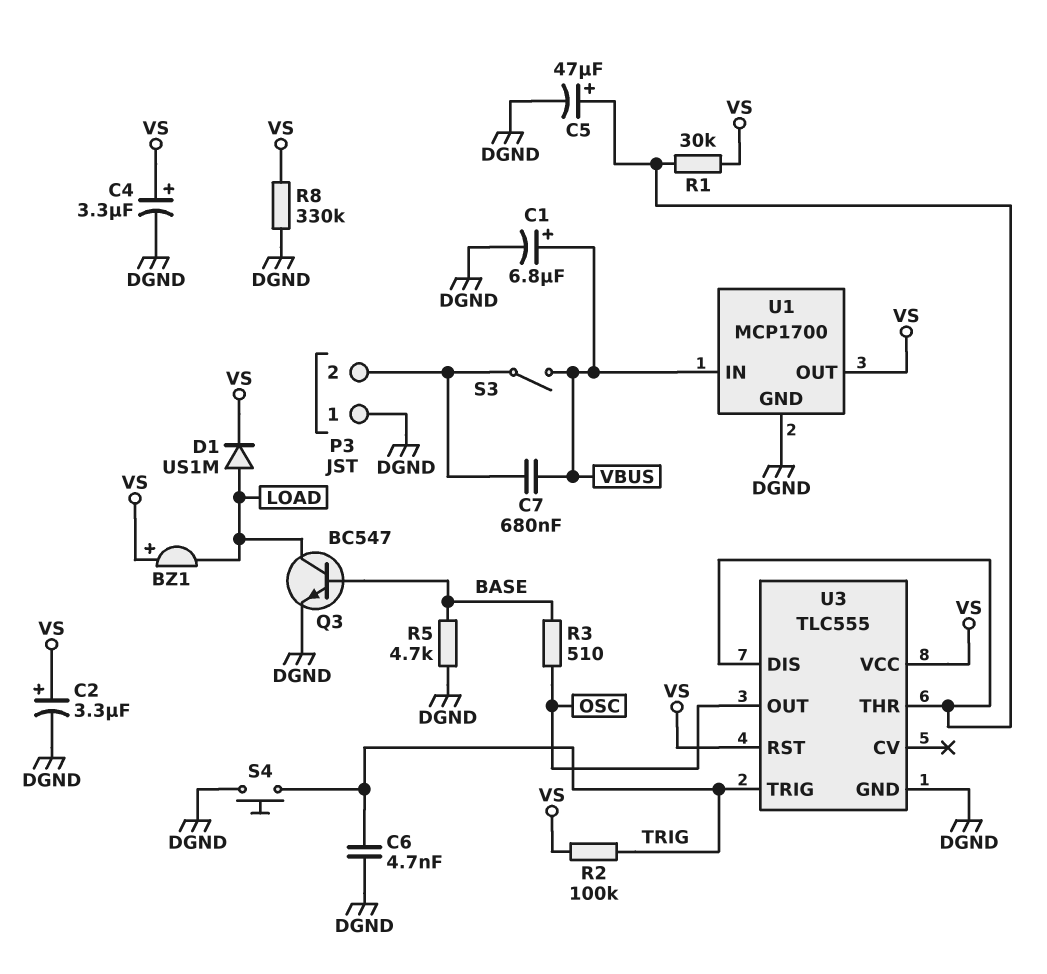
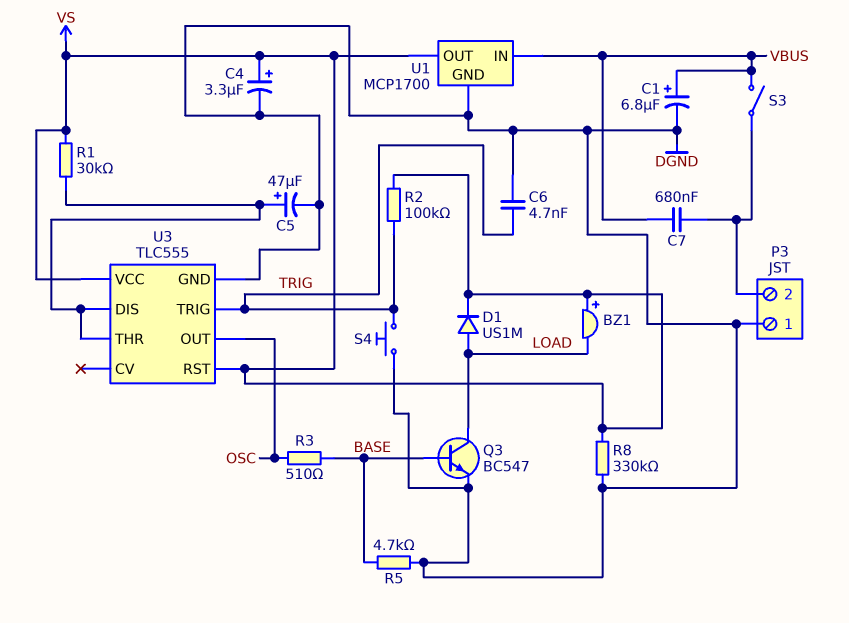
C2: 3.3uF (plus VS, minus DGND) -> none

